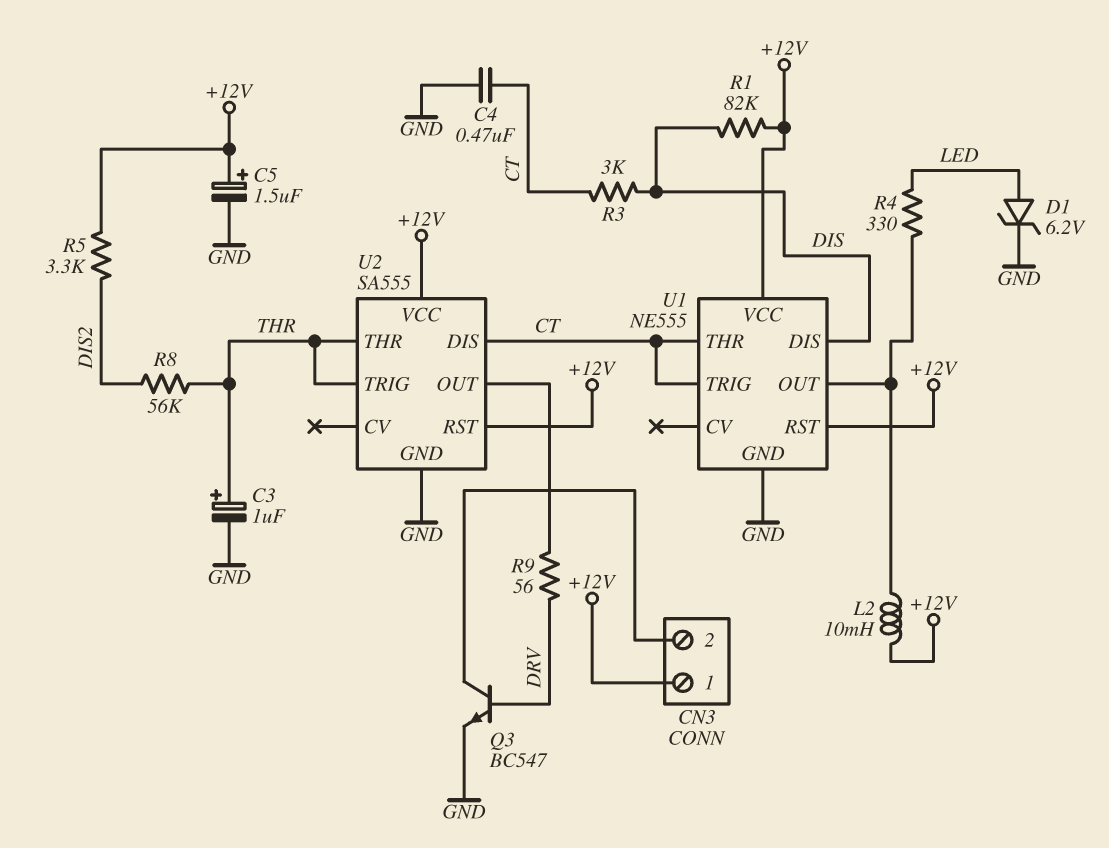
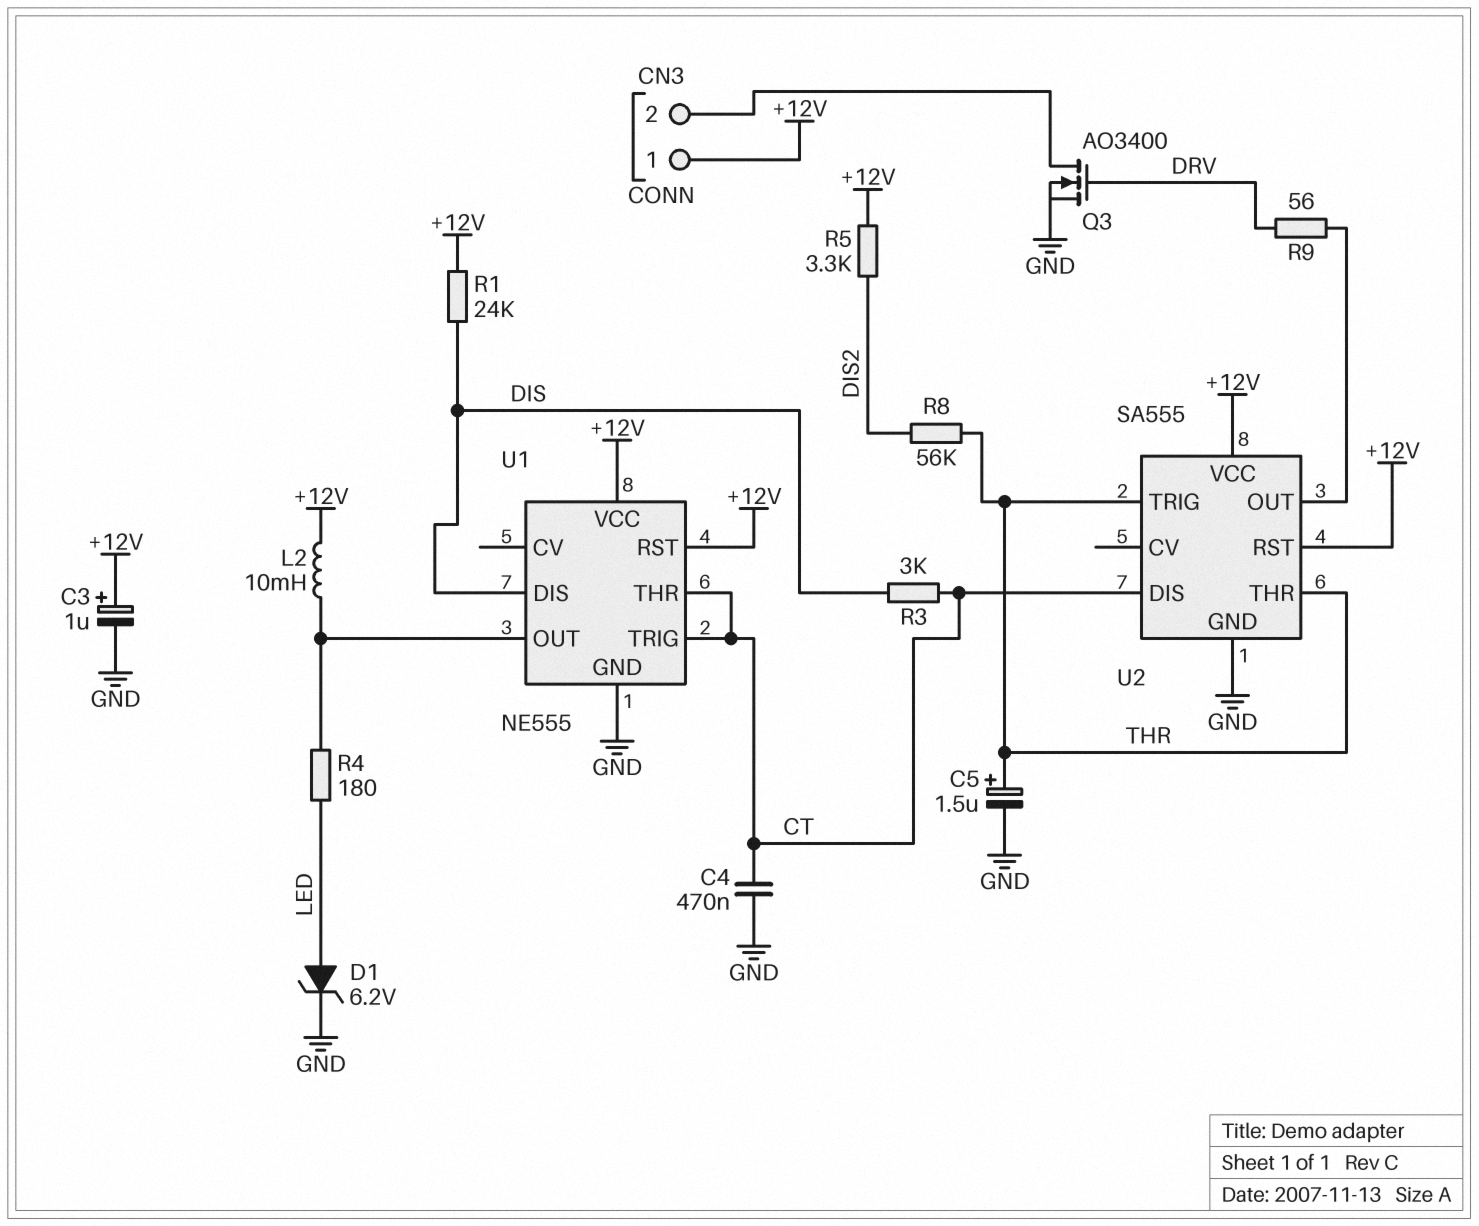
C3: 1uF (plus THR, minus GND) -> 1uF (plus +12V, minus GND)
C5: 1.5uF (plus +12V, minus GND) -> 1.5uF (plus THR, minus GND)
Q3: NPN BC547 (B DRV, C CN3/2, E GND) -> NMOS AO3400 (G DRV, D CN3/2, S GND)
R1: 82k (+12V, DIS) -> 24k (+12V, DIS)
R4: 330 (LED, U1/OUT) -> 180 (LED, U1/OUT)

